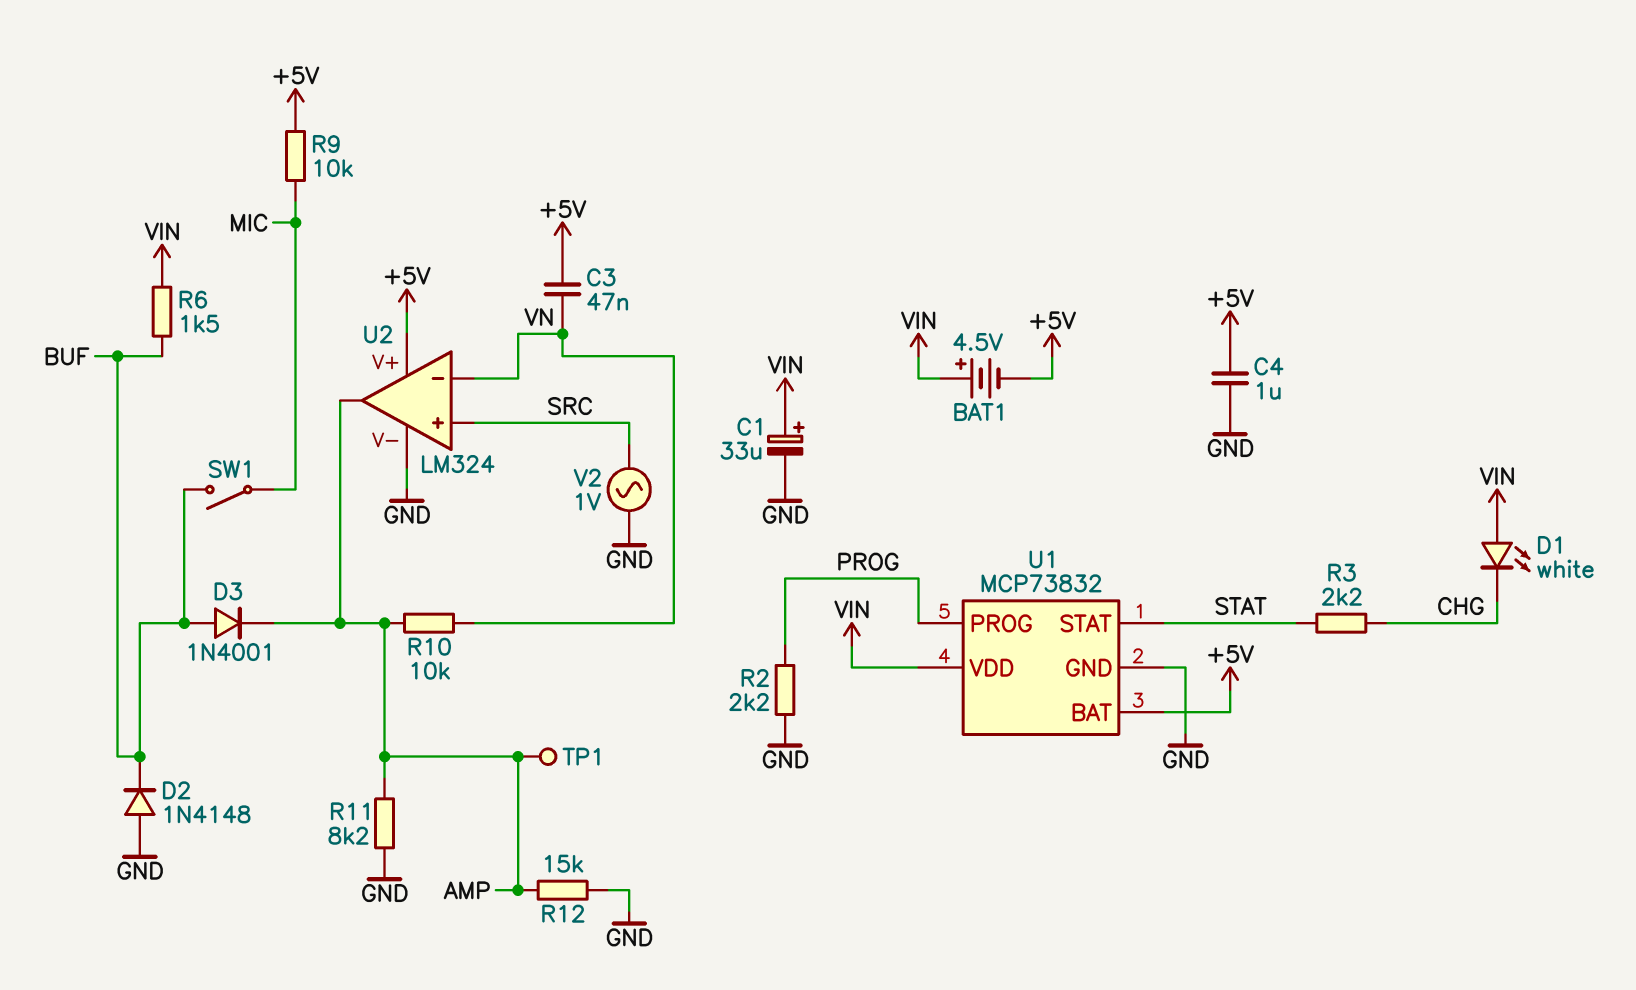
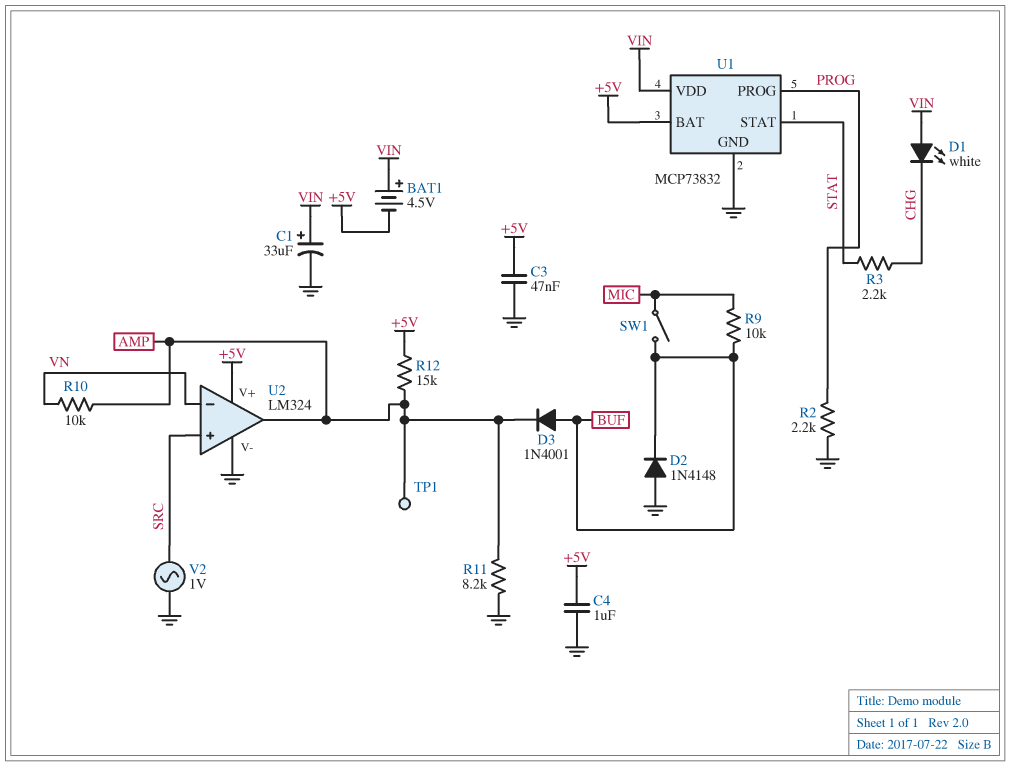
C3: 47nF (+5V, VN) -> 47nF (+5V, GND)
R6: 1.5k (BUF, VIN) -> none
R9: 10k (+5V, MIC) -> 10k (BUF, MIC)
R12: 15k (AMP, GND) -> 15k (+5V, AMP)

